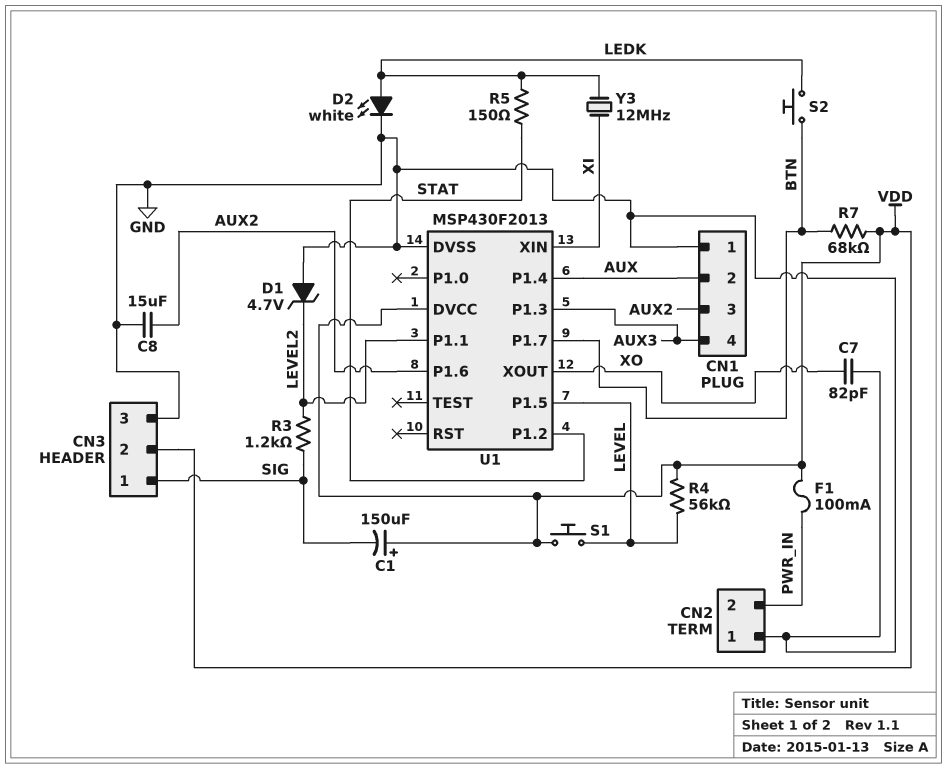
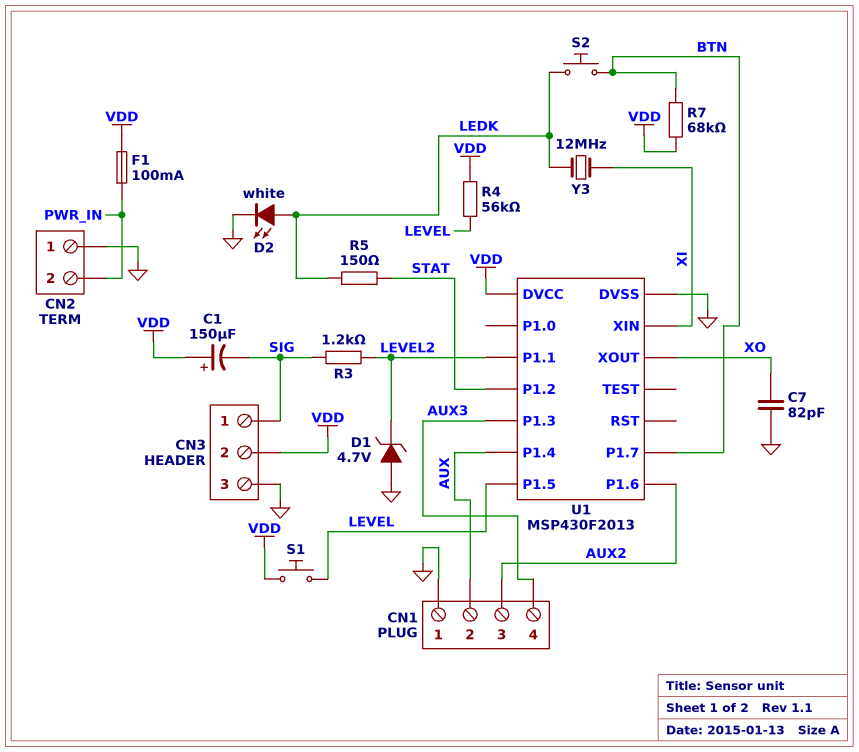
C8: 15uF (AUX2, GND) -> none

